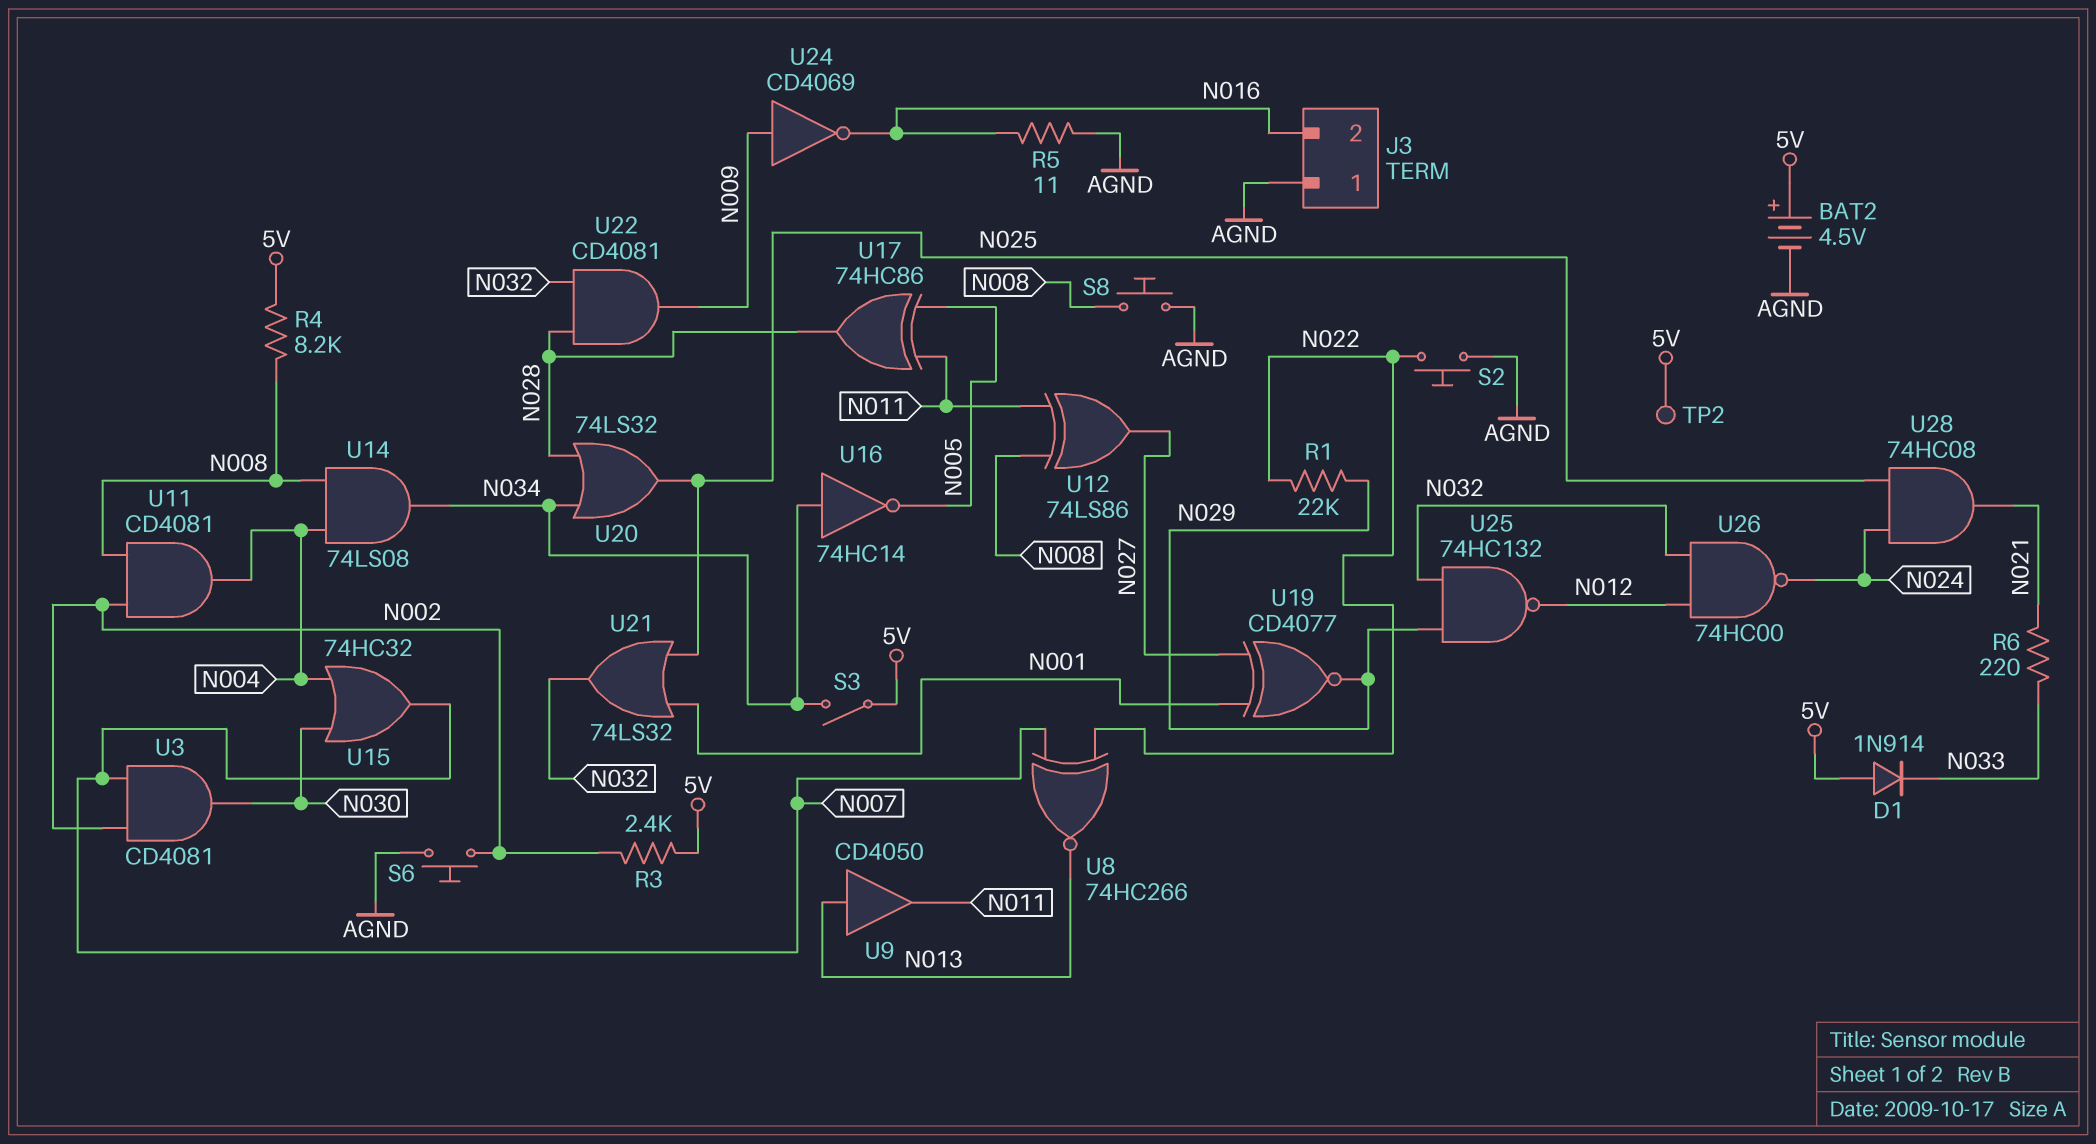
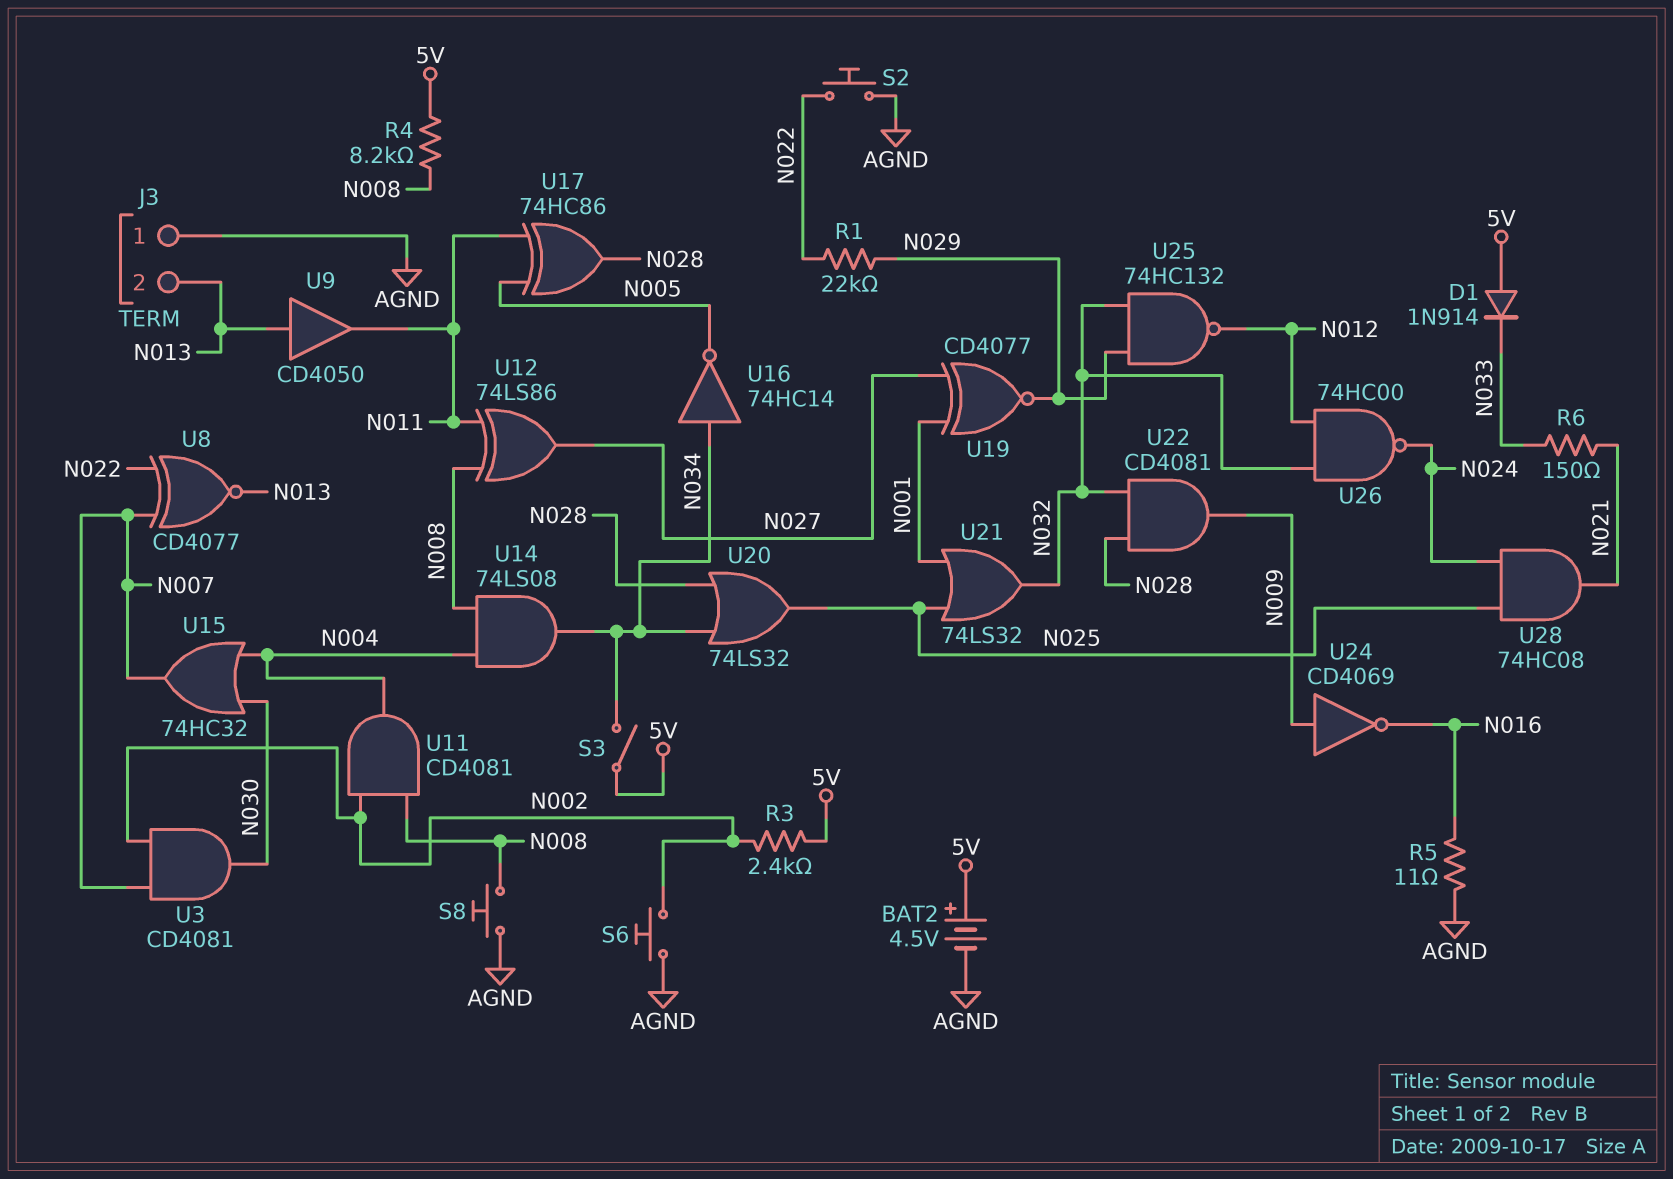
J3 pin 2: N016 -> N013
R6: 220 (N021, N033) -> 150 (N021, N033)
TP2: test point (5V) -> none
U8: XNOR 74HC266 (in N007, in N022, out N013) -> XNOR CD4077 (in N007, in N022, out N013)

